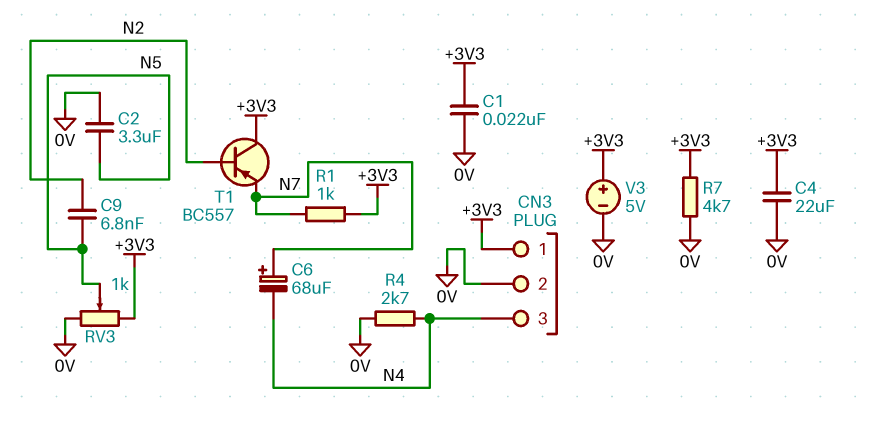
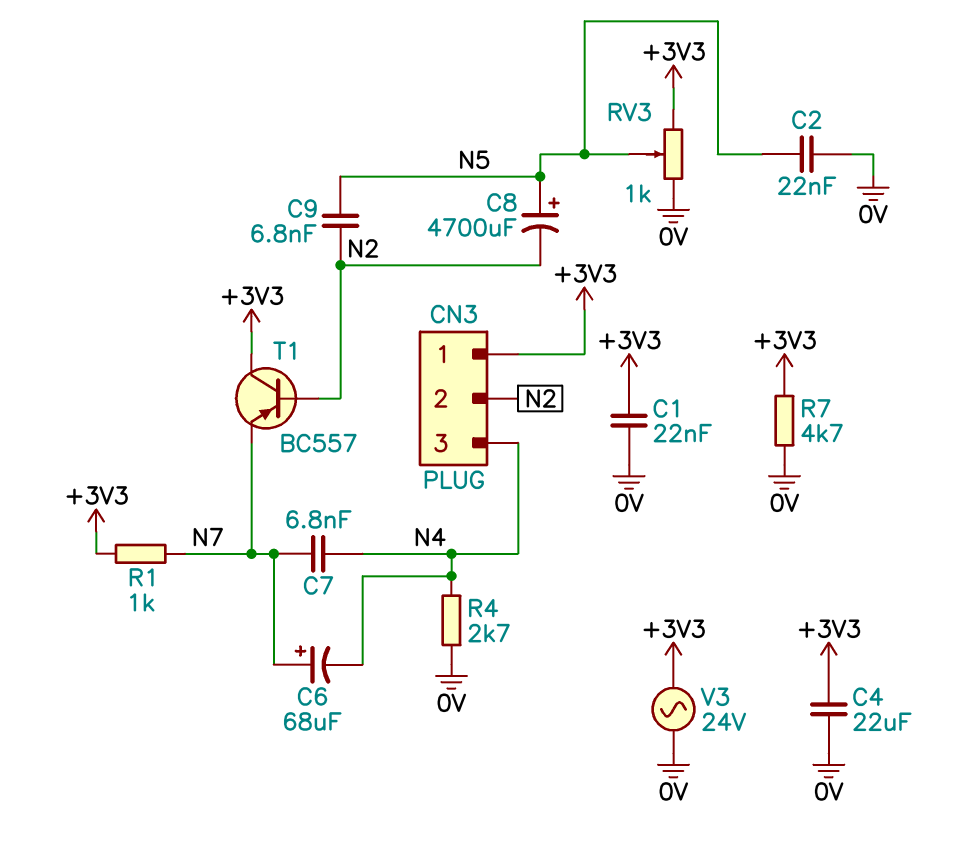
C2: 3.3uF (0V, N5) -> 22nF (0V, N5)
C7: none -> 6.8nF (N4, N7)
C8: none -> 4700uF (plus N5, minus N2)
CN3 pin 2: 0V -> N2
V3: 5V (plus +3V3, minus 0V) -> AC 24V (+3V3, 0V)

